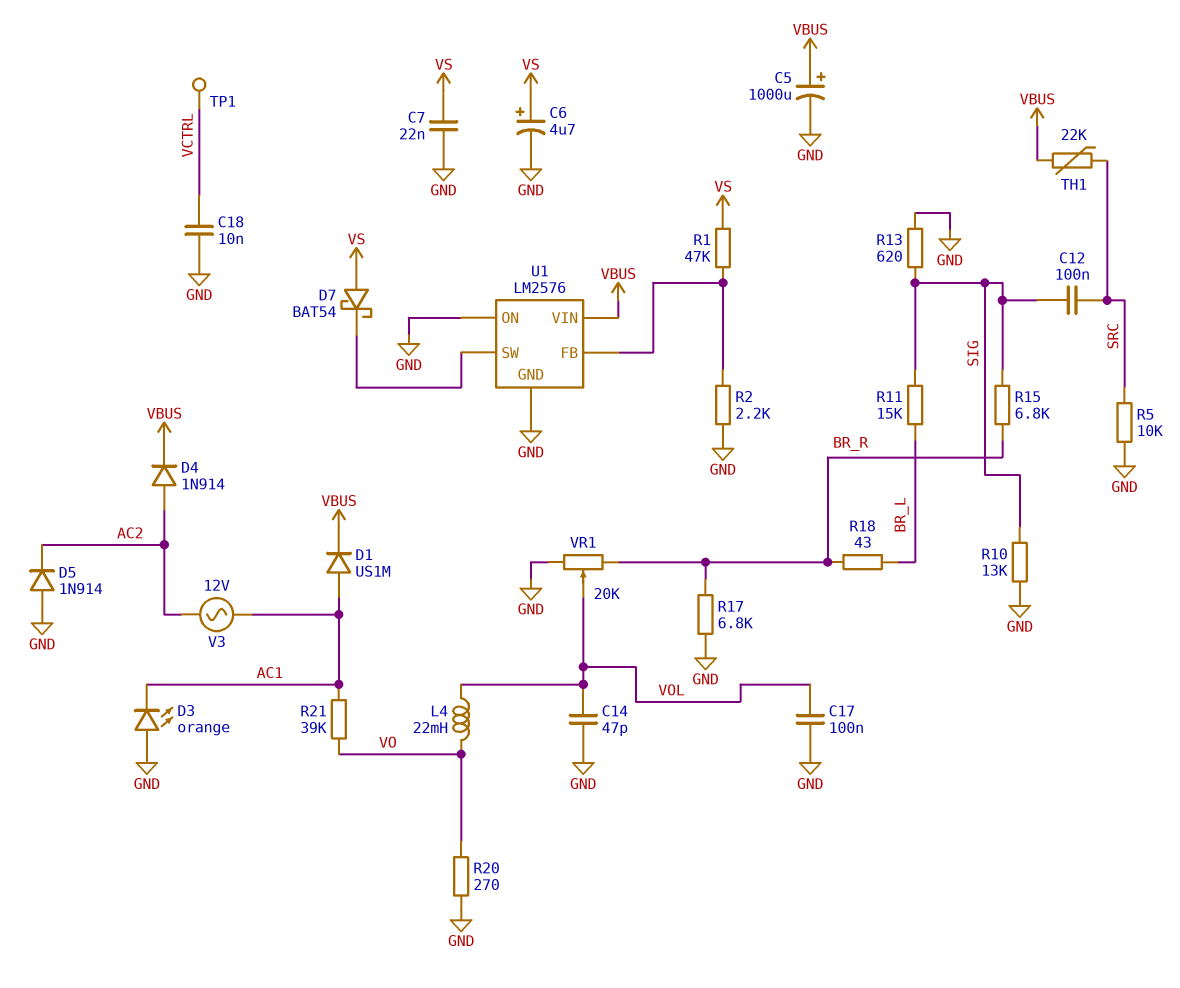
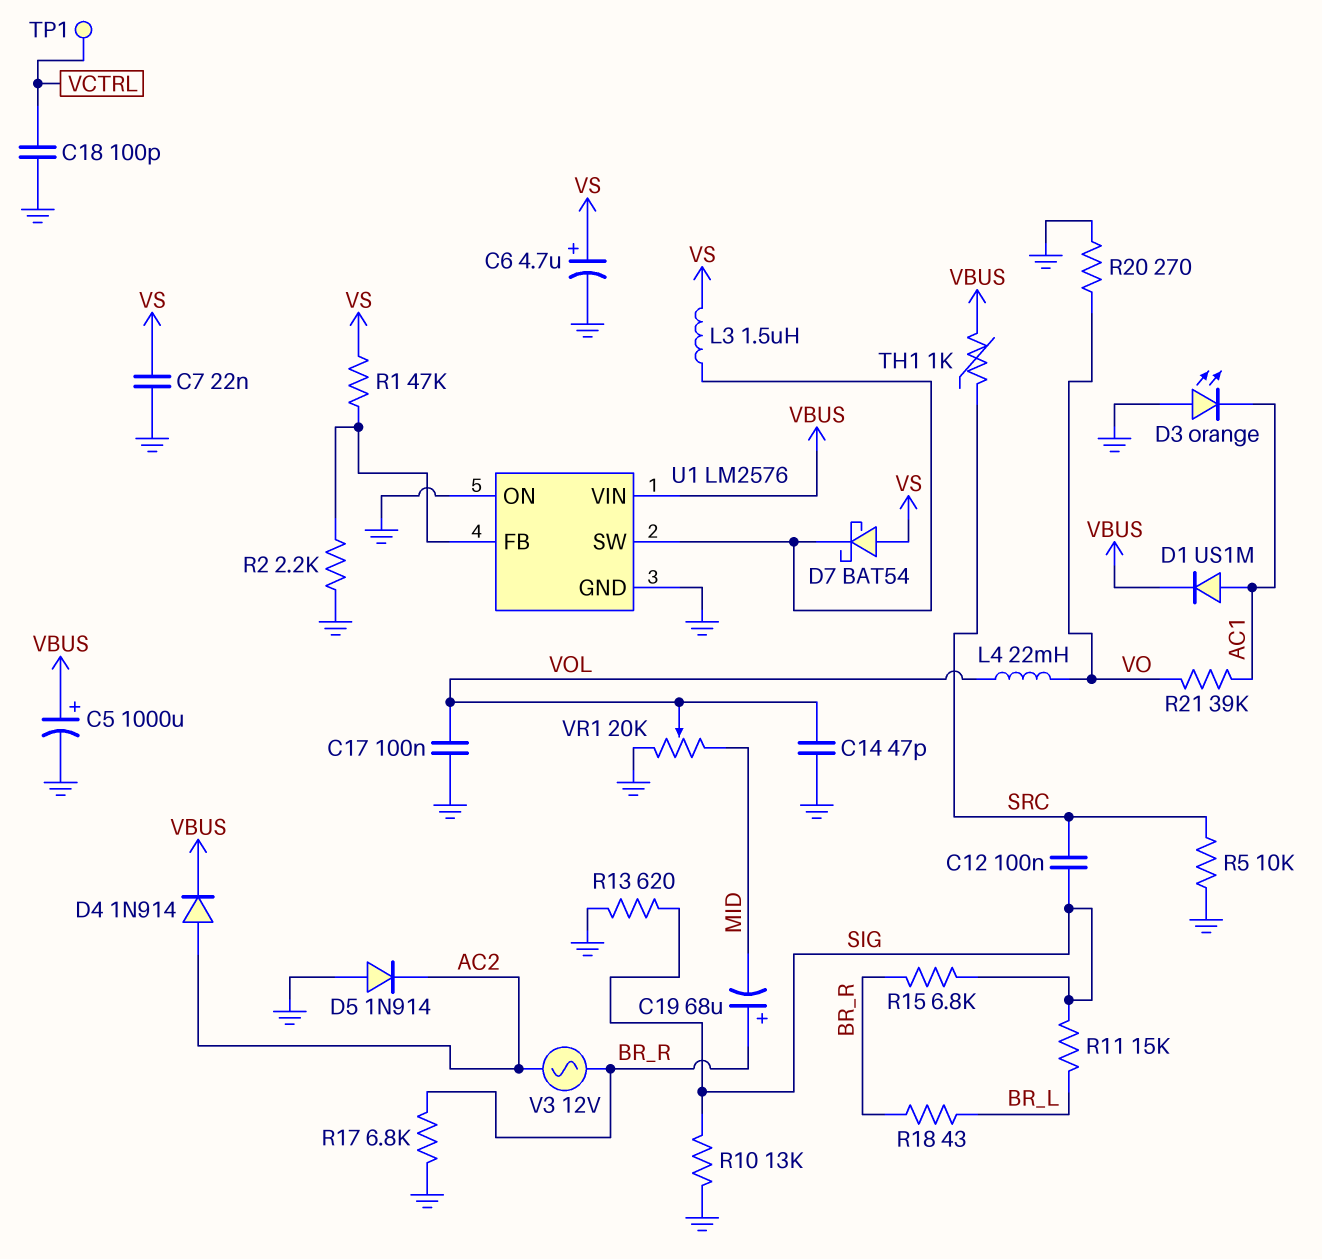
C18: 10nF (GND, VCTRL) -> 100pF (GND, VCTRL)
C19: none -> 68uF (plus BR_R, minus MID)
L3: none -> 1.5uH (U1/SW, VS)
TH1: 22k (SRC, VBUS) -> 1k (SRC, VBUS)
V3: AC 12V (AC1, AC2) -> AC 12V (AC2, BR_R)
VR1: 20k (BR_R, GND, wiper VOL) -> 20k (GND, MID, wiper VOL)

